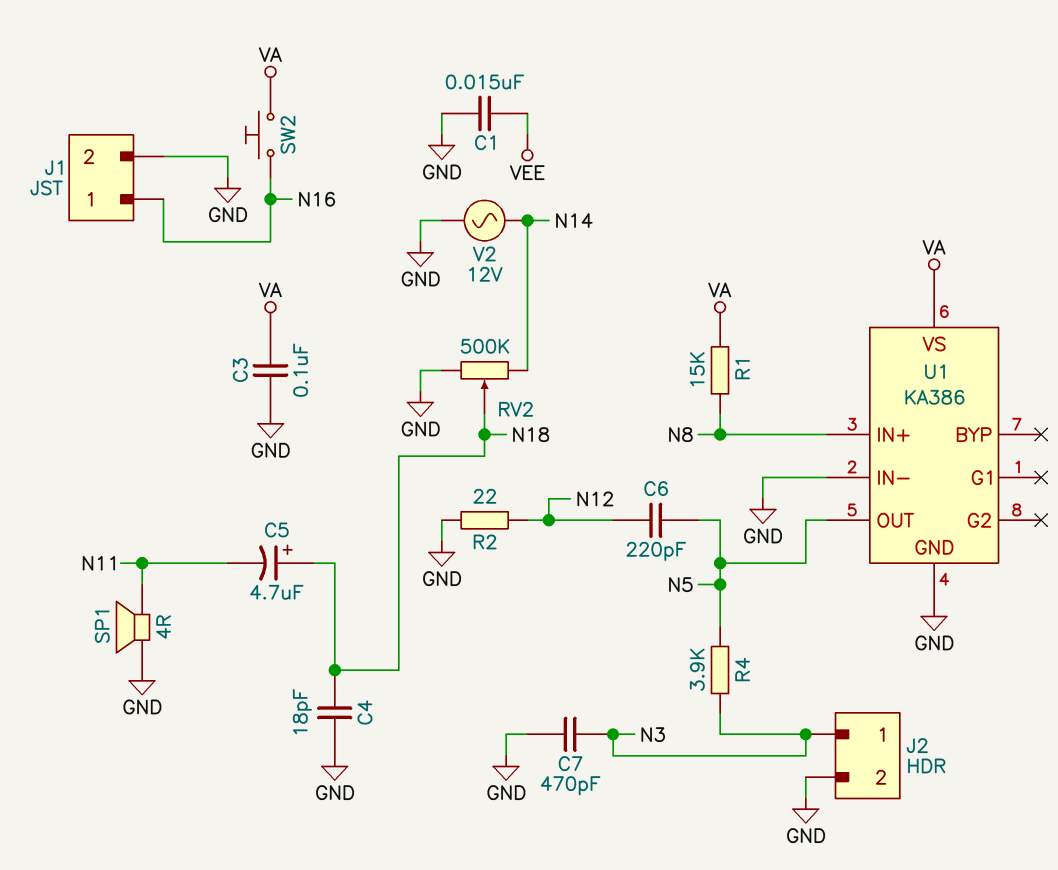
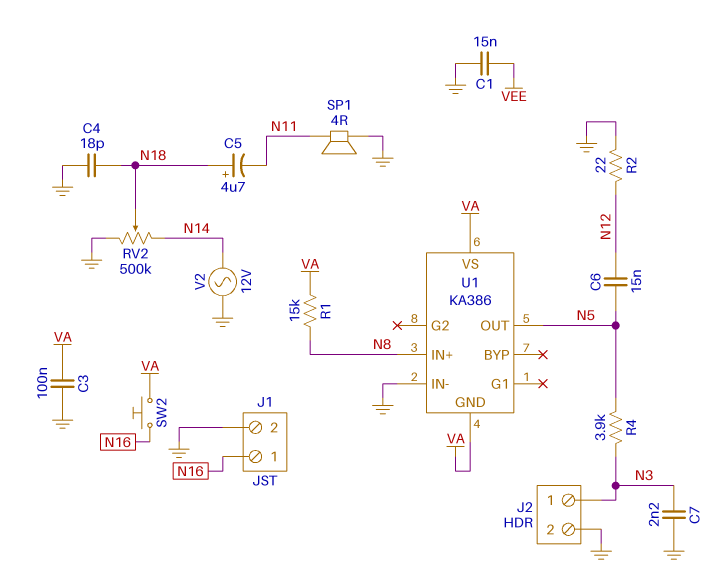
C6: 220pF (N5, N12) -> 15nF (N5, N12)
C7: 470pF (GND, N3) -> 2.2nF (GND, N3)
U1 pin GND: GND -> VA

